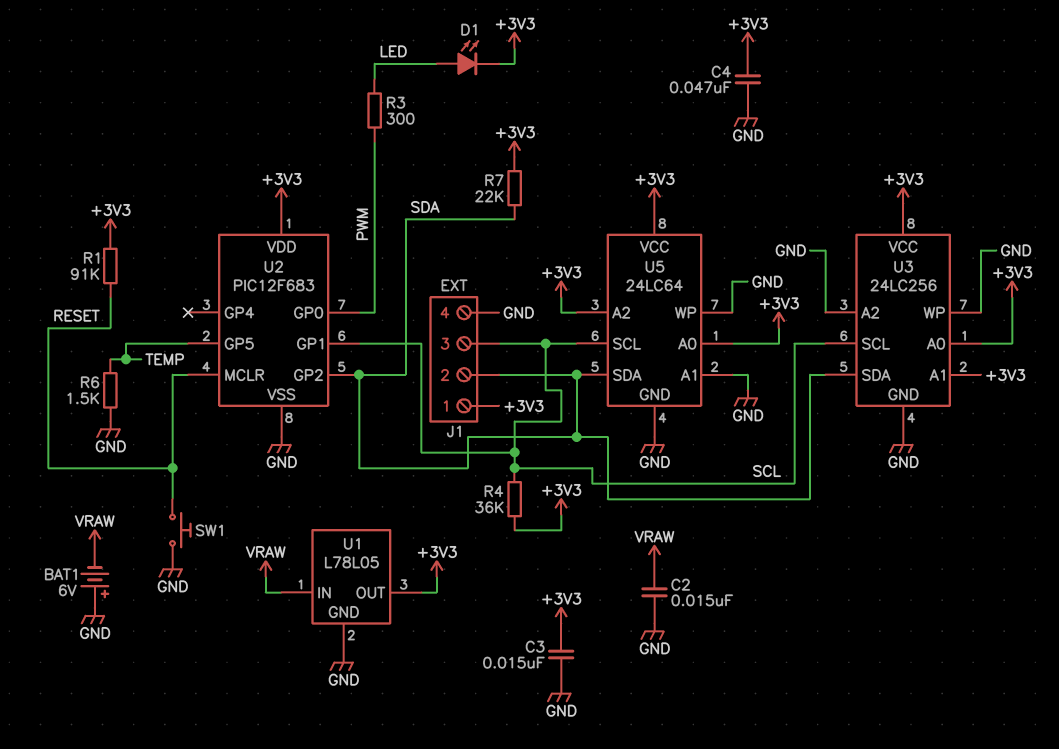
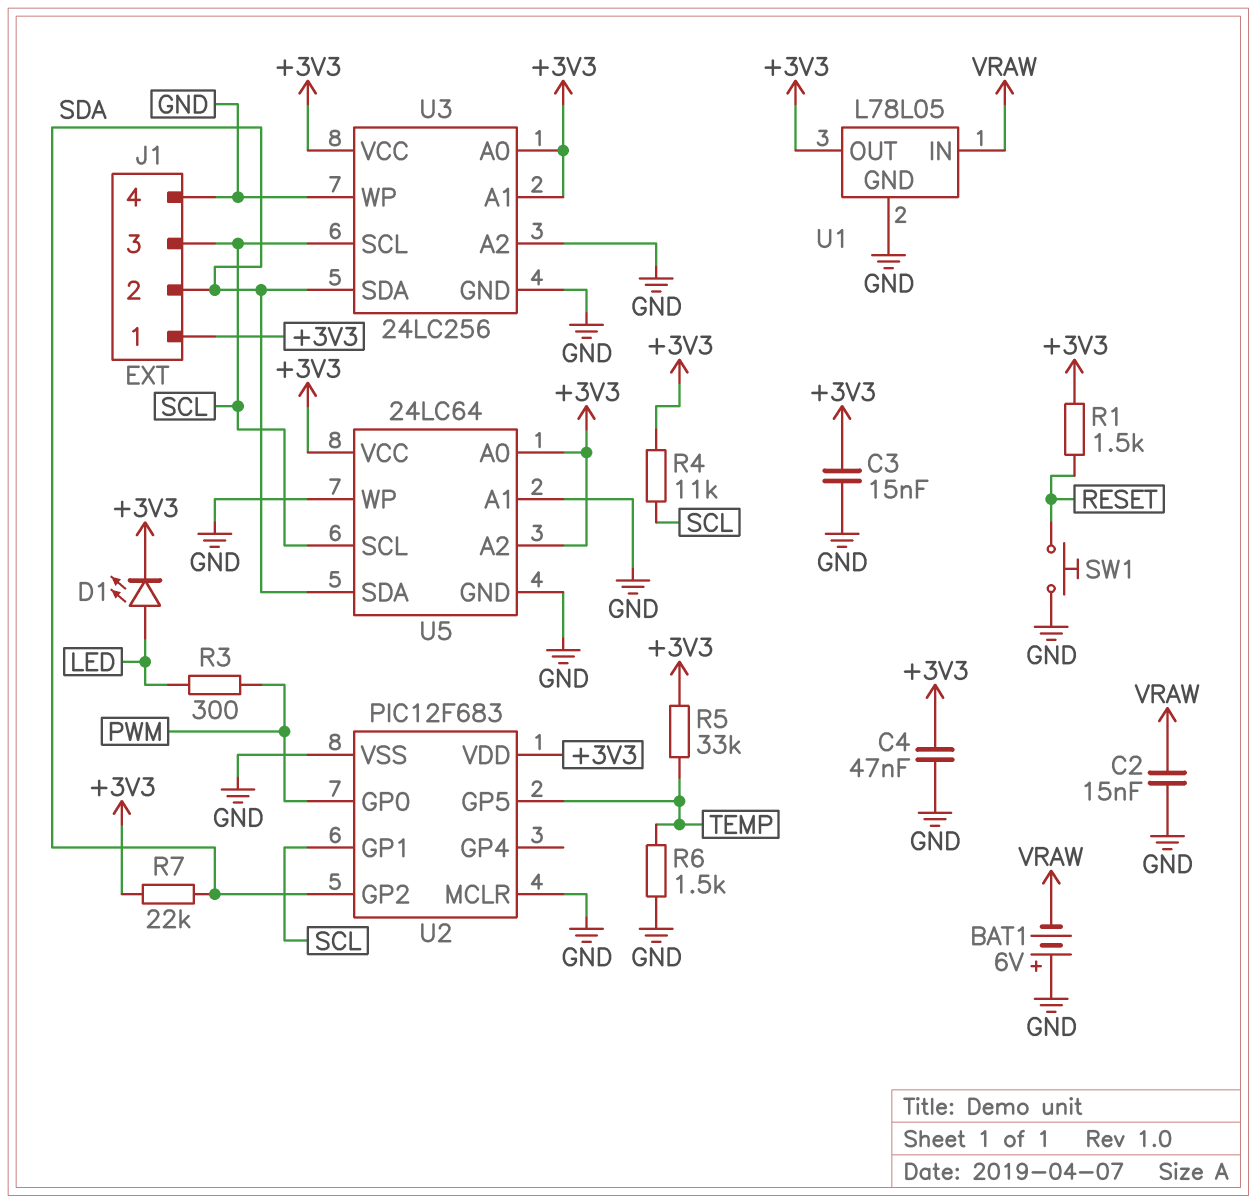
R1: 91k (+3V3, RESET) -> 1.5k (+3V3, RESET)
R4: 36k (+3V3, SCL) -> 11k (+3V3, SCL)
R5: none -> 33k (+3V3, TEMP)
U2 pin MCLR: RESET -> GND

